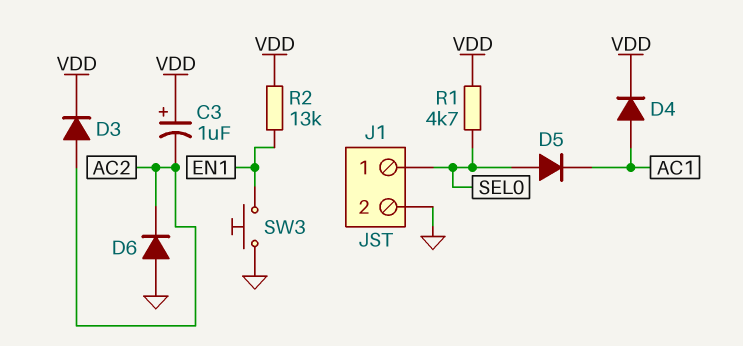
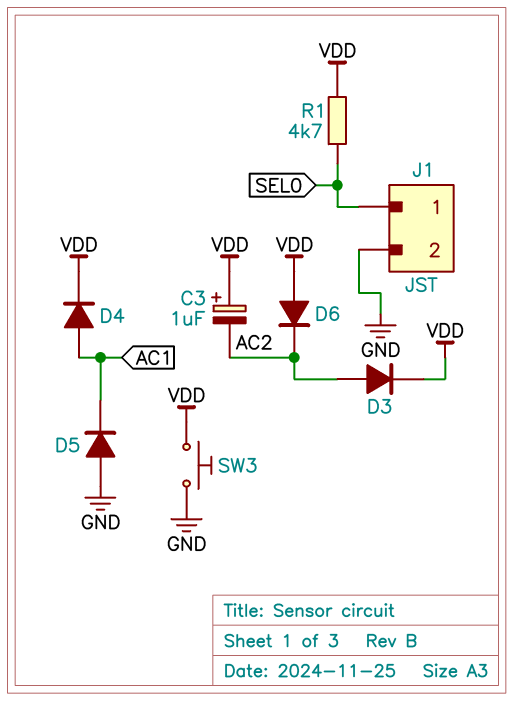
D5: diode (A SEL0, K AC1) -> diode (A GND, K AC1)
D6: diode (A GND, K AC2) -> diode (A VDD, K AC2)
R2: 13k (EN1, VDD) -> none
SW3: button (EN1, GND) -> button (GND, VDD)

